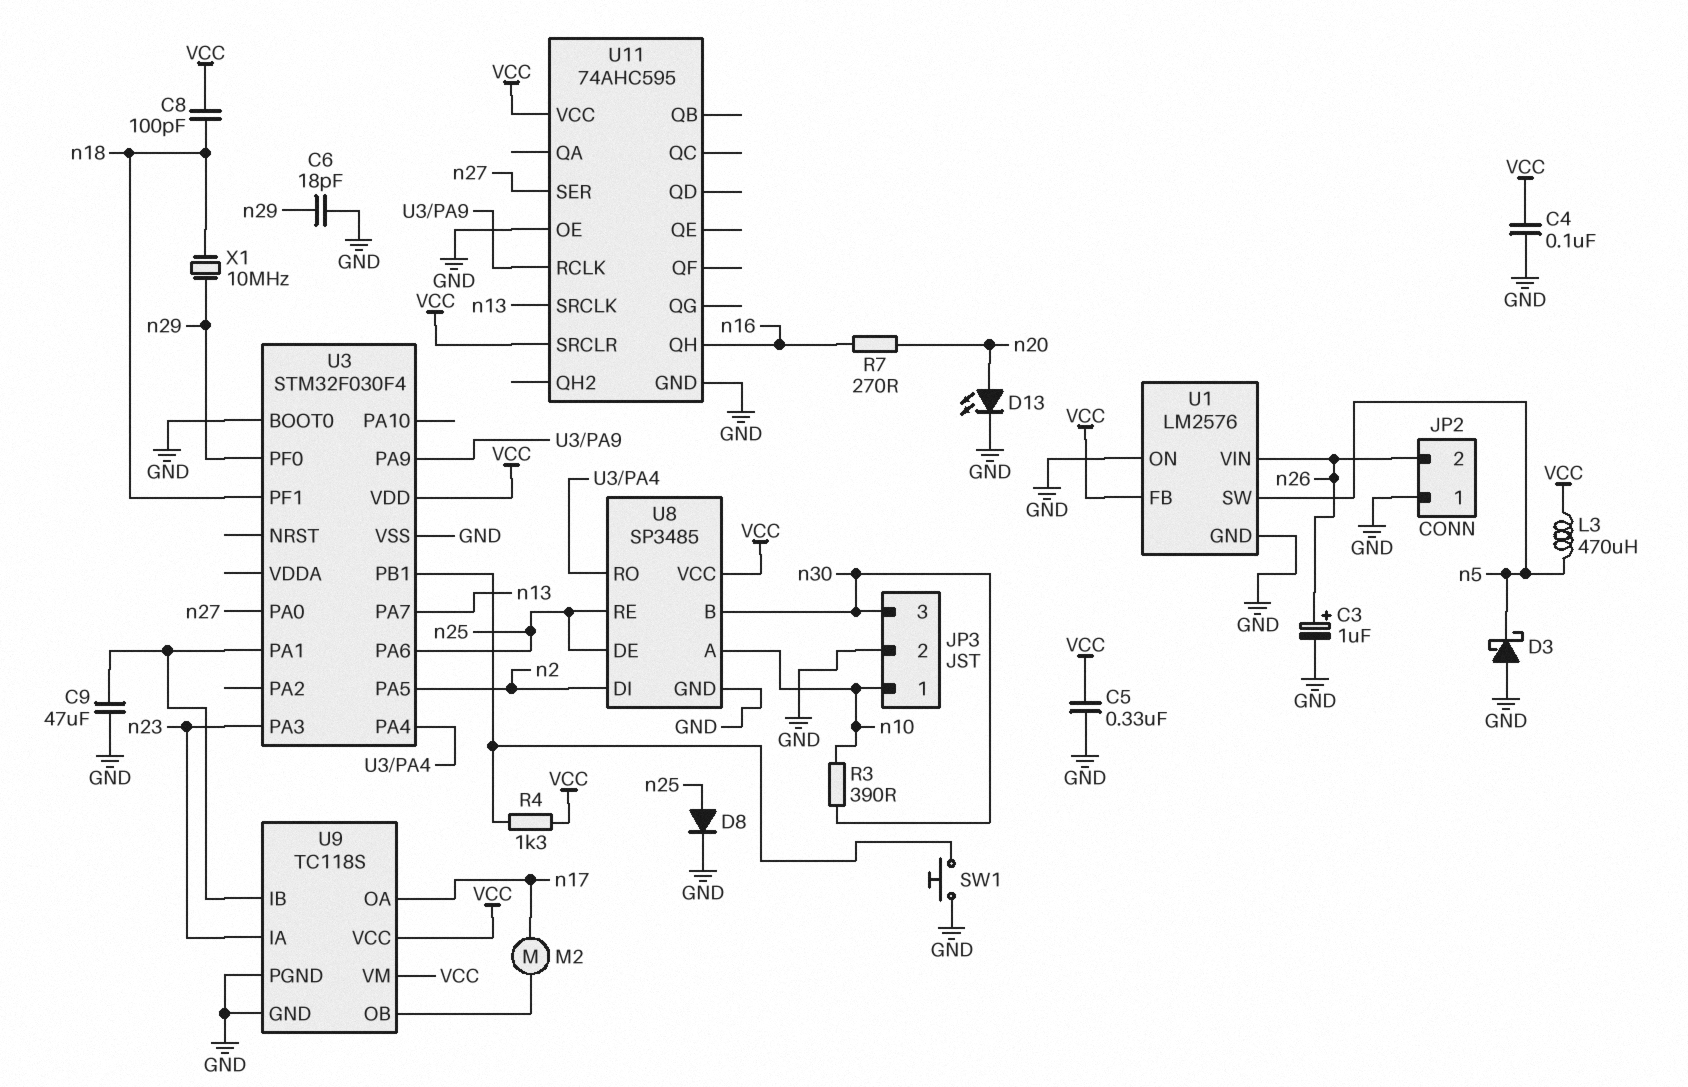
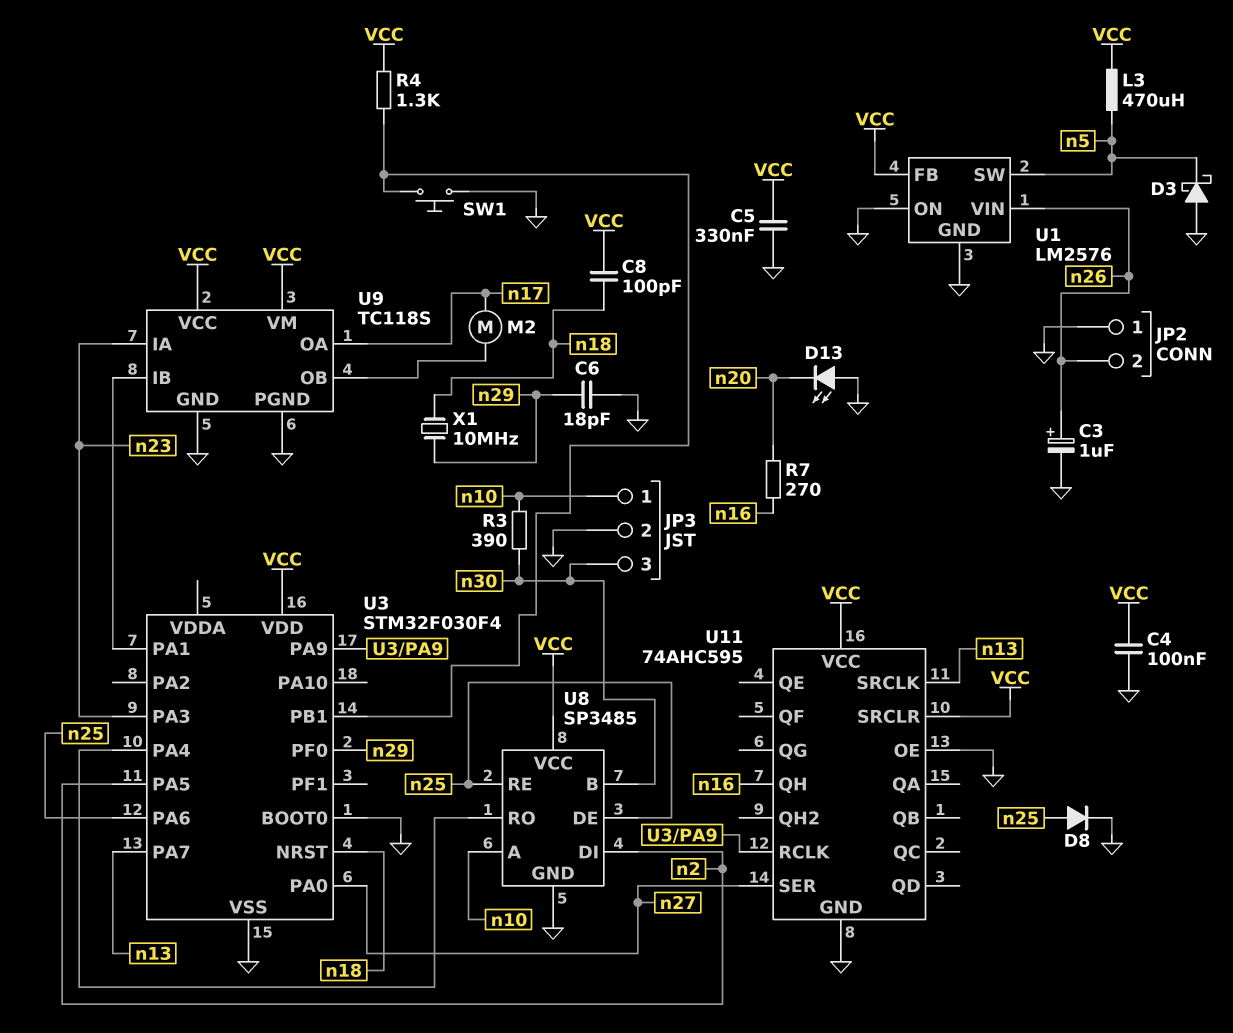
C9: 47uF (GND, U3/PA1) -> none
D13: LED (A n20, K GND) -> LED (A GND, K n20)
U3 pin NRST: none -> n18
U3 pin PF1: n18 -> none

